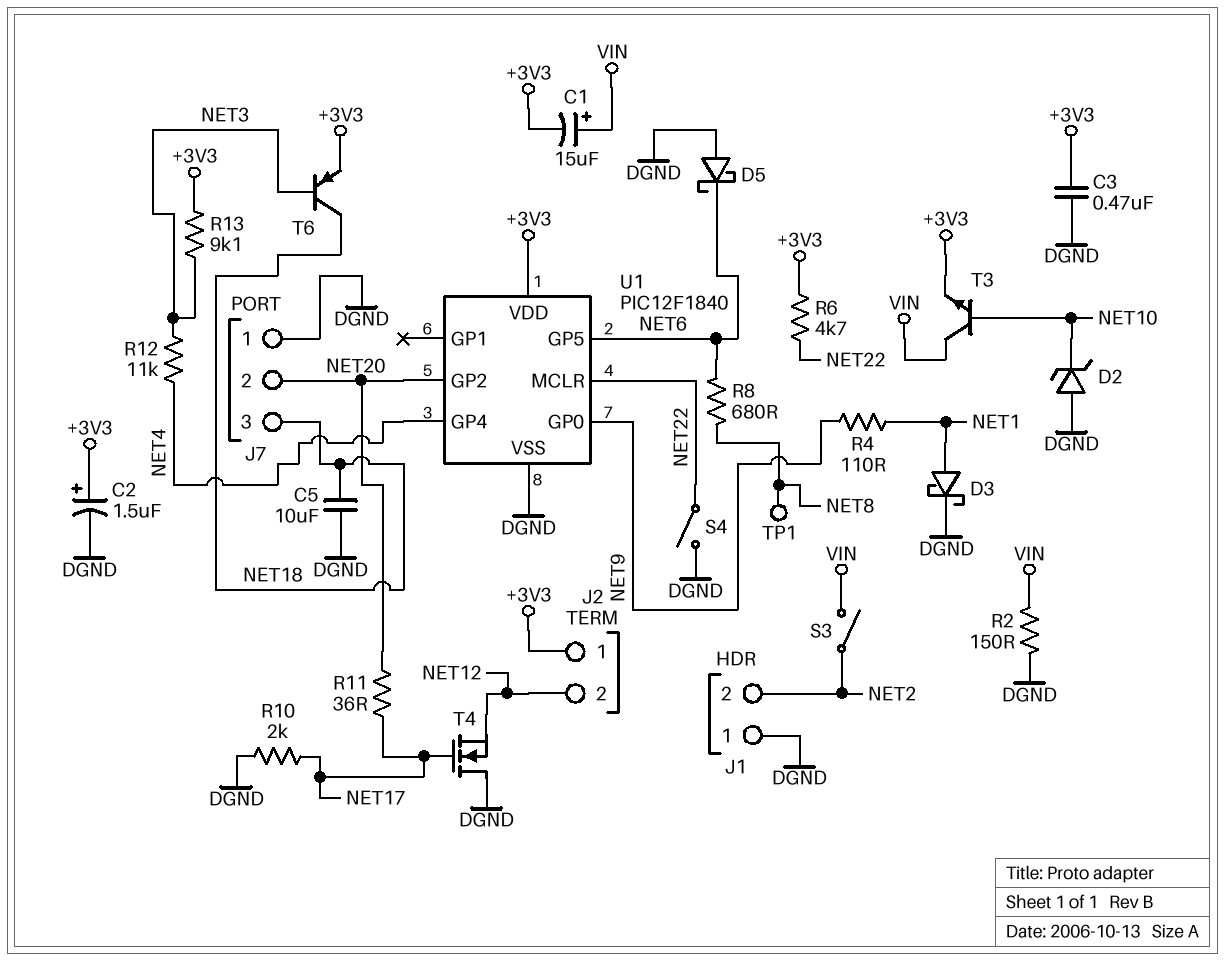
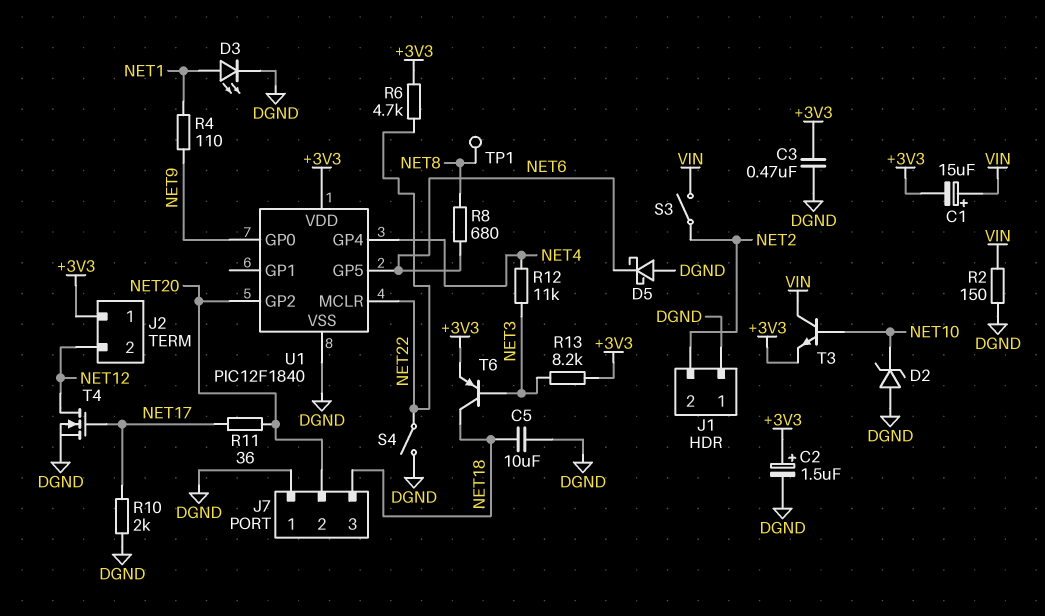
D3: schottky (A NET1, K DGND) -> LED (A NET1, K DGND)
R13: 9.1k (+3V3, NET3) -> 8.2k (+3V3, NET3)
T4: NMOS (G NET17, D DGND, S NET12) -> NMOS (G NET17, D NET12, S DGND)

